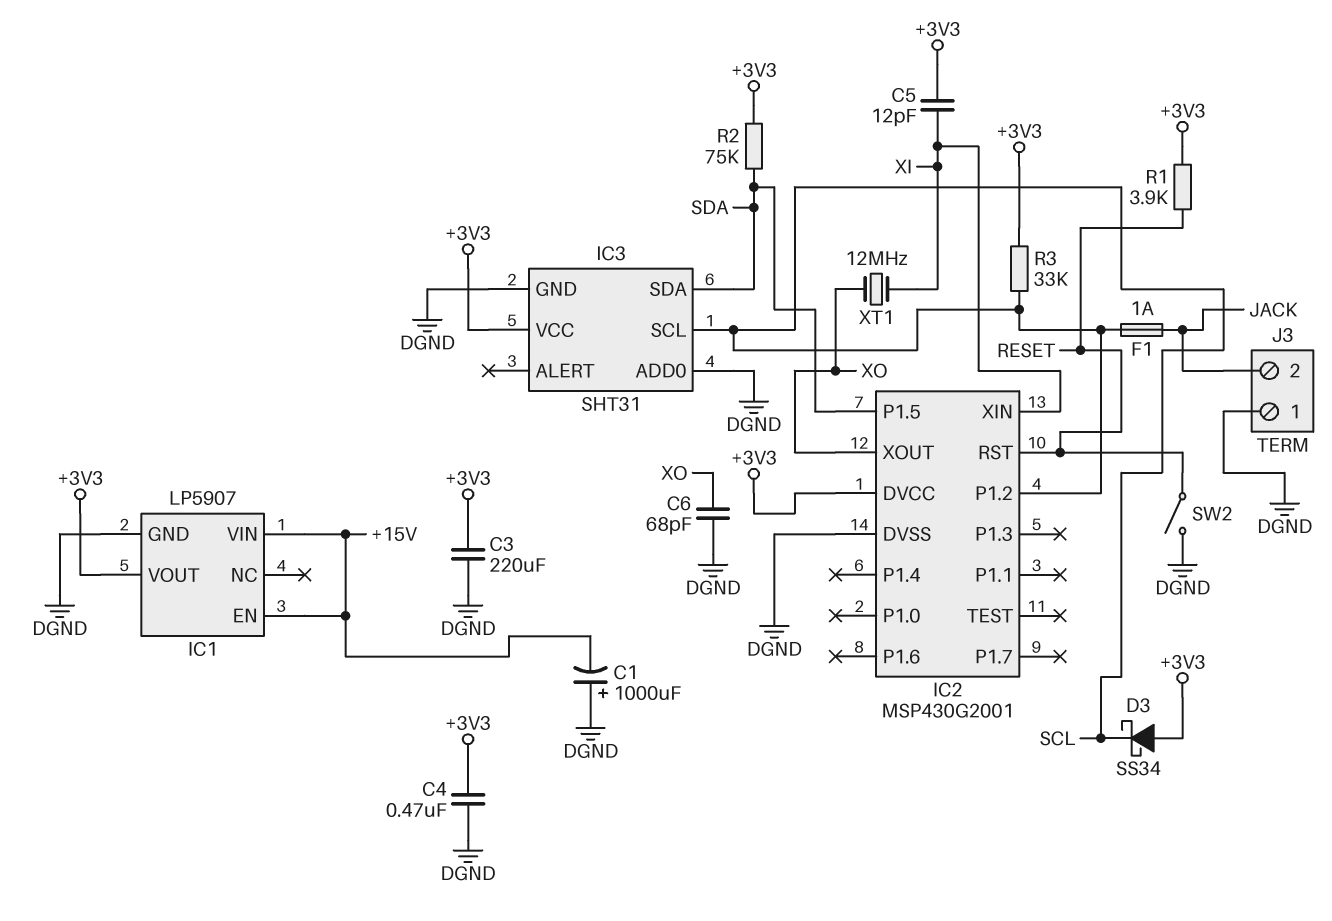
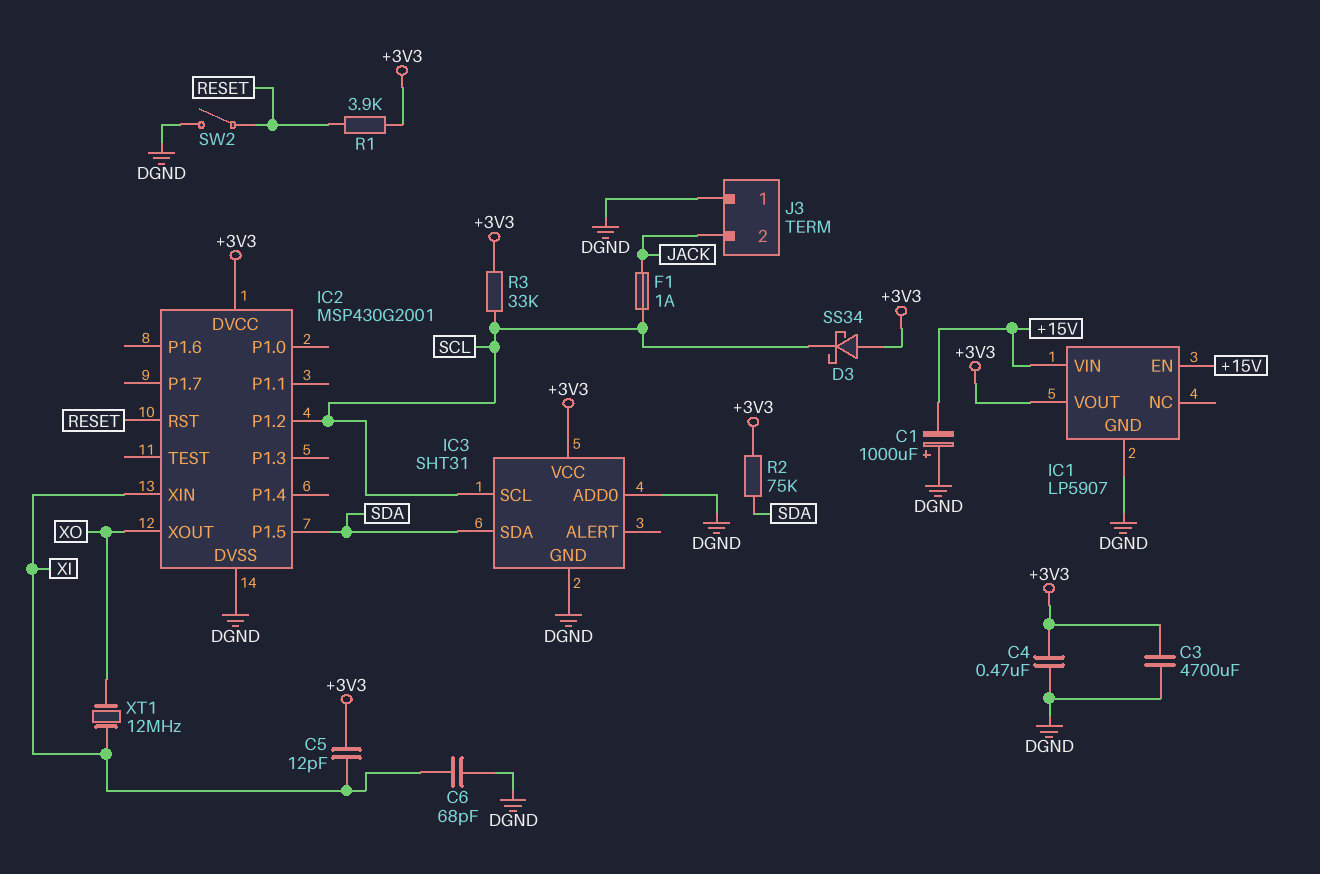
C3: 220uF (+3V3, DGND) -> 4700uF (+3V3, DGND)
C6: 68pF (DGND, XO) -> 68pF (DGND, XI)

